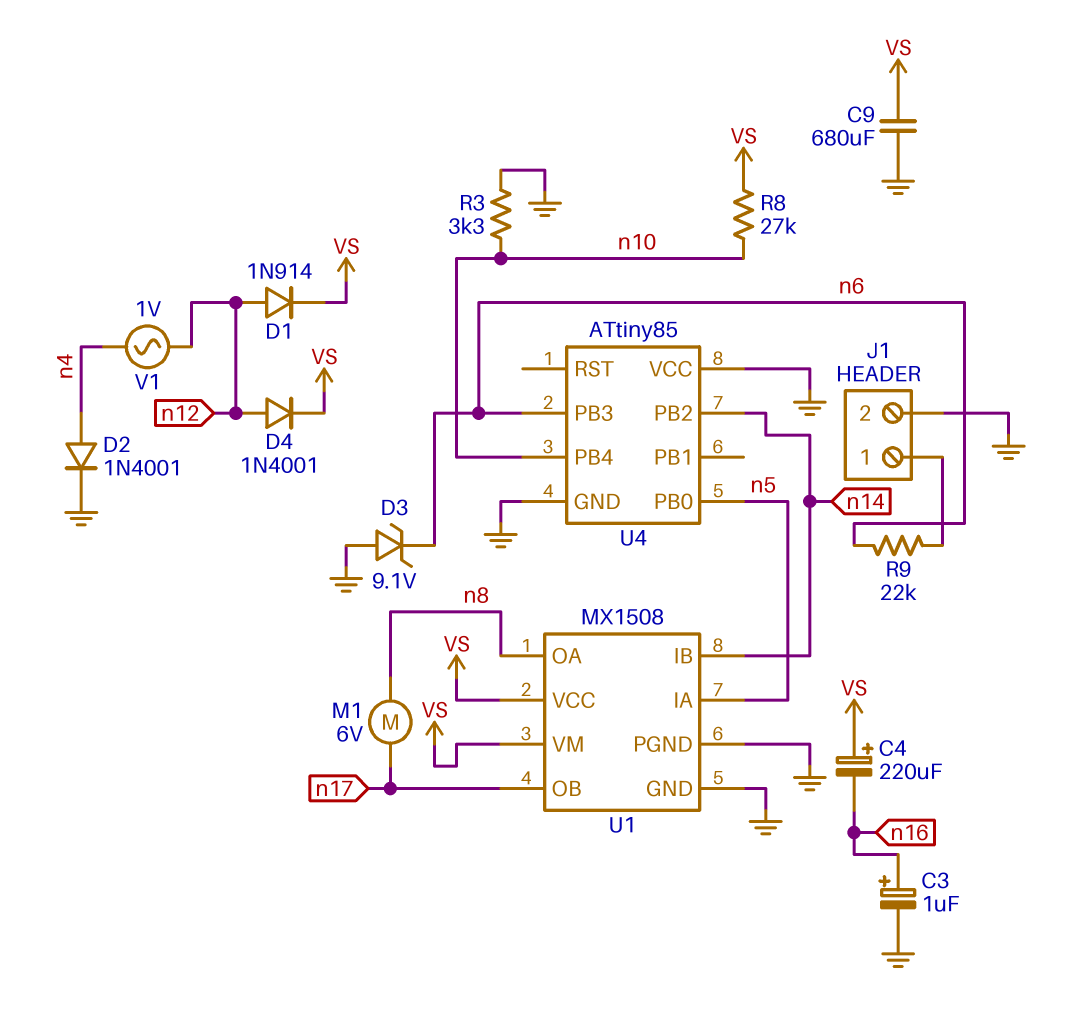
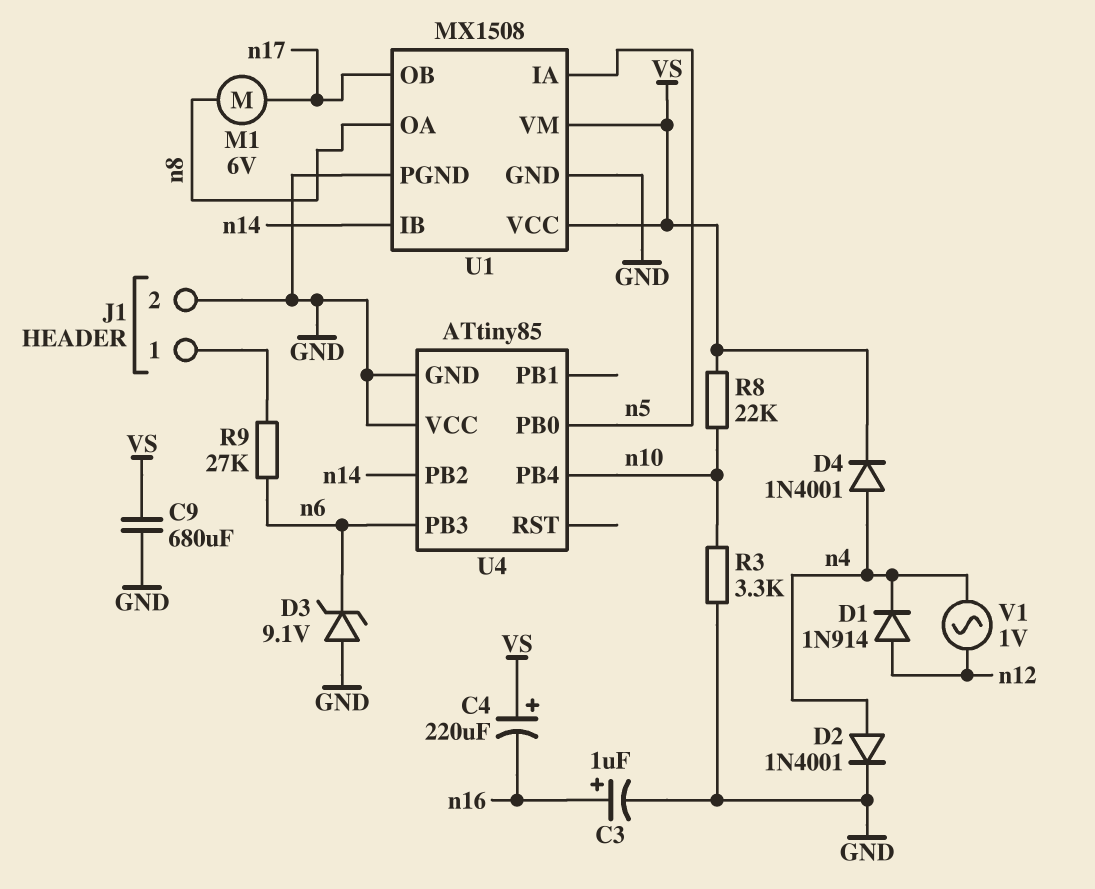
D1: diode 1N914 (A n12, K VS) -> diode 1N914 (A n12, K n4)
D4: diode 1N4001 (A n12, K VS) -> diode 1N4001 (A n4, K VS)
R8: 27k (VS, n10) -> 22k (VS, n10)
R9: 22k (J1/1, n6) -> 27k (J1/1, n6)

